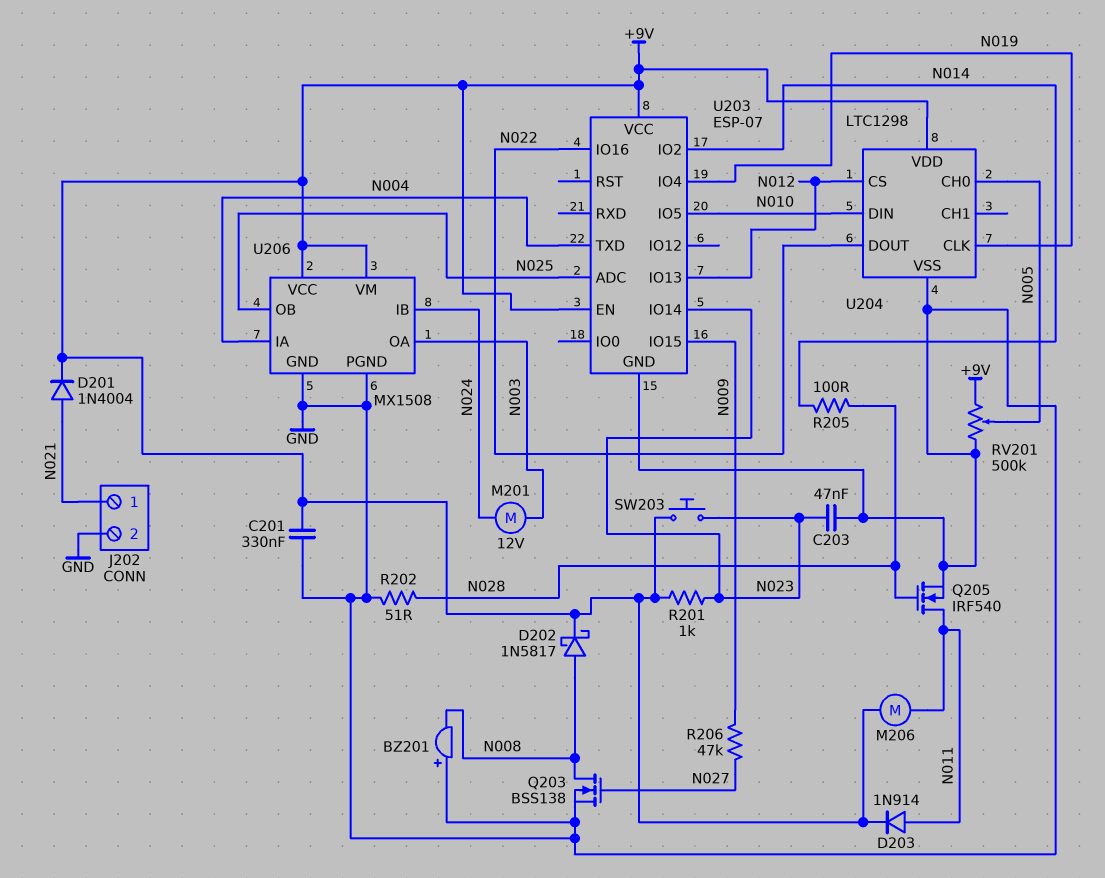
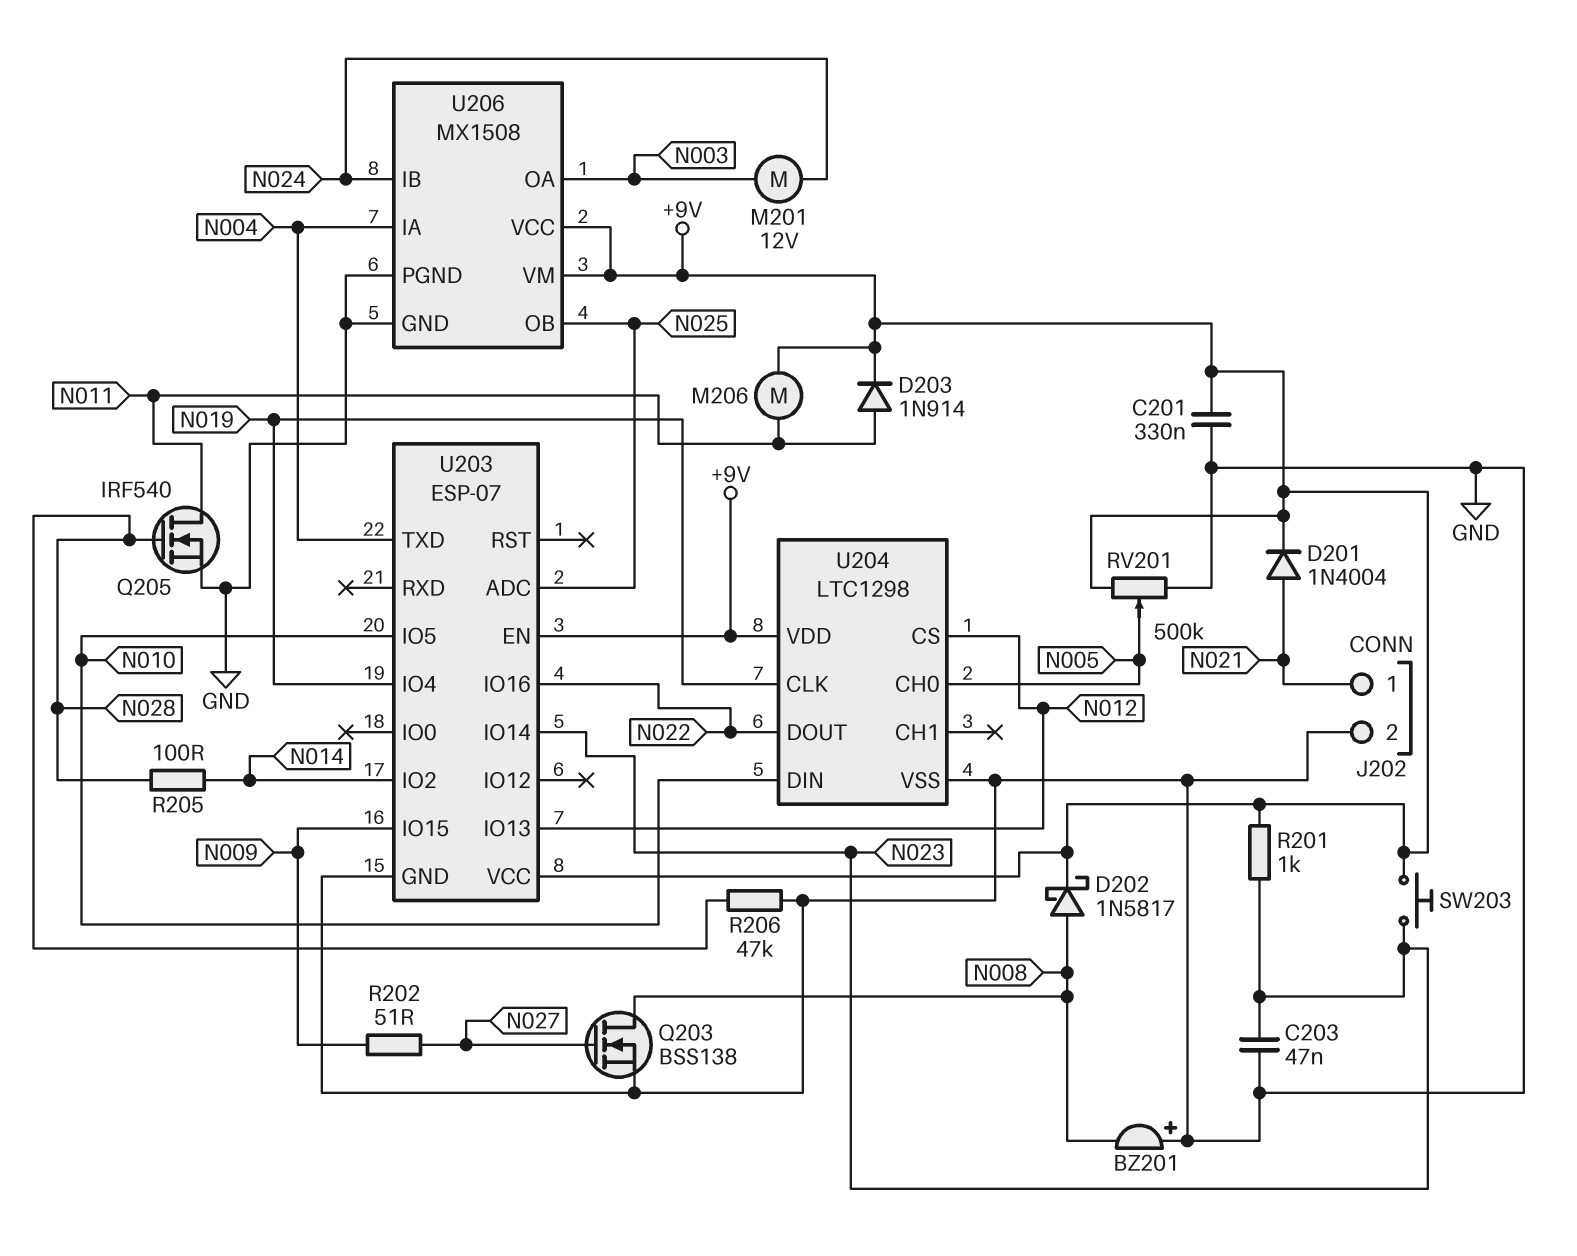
R202: 51 (GND, N028) -> 51 (N009, N027)
R206: 47k (N009, N027) -> 47k (GND, N028)

